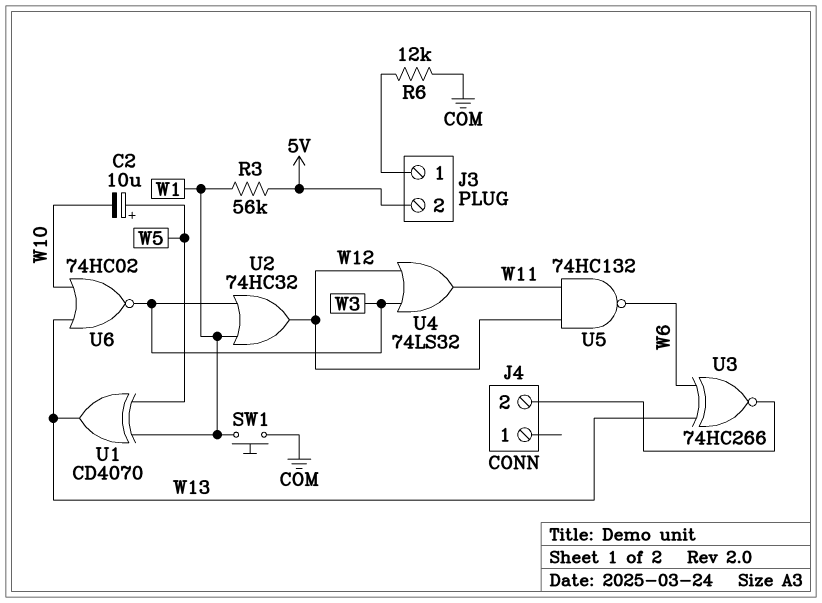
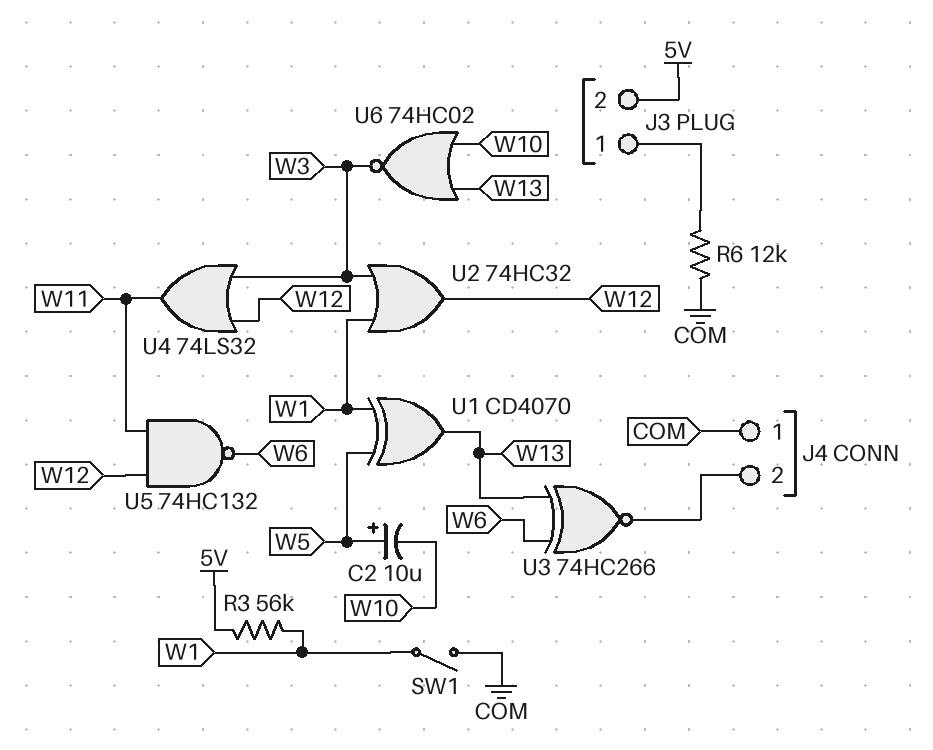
J4 pin 1: none -> COM
SW1: button (COM, W1) -> switch (COM, W1)

